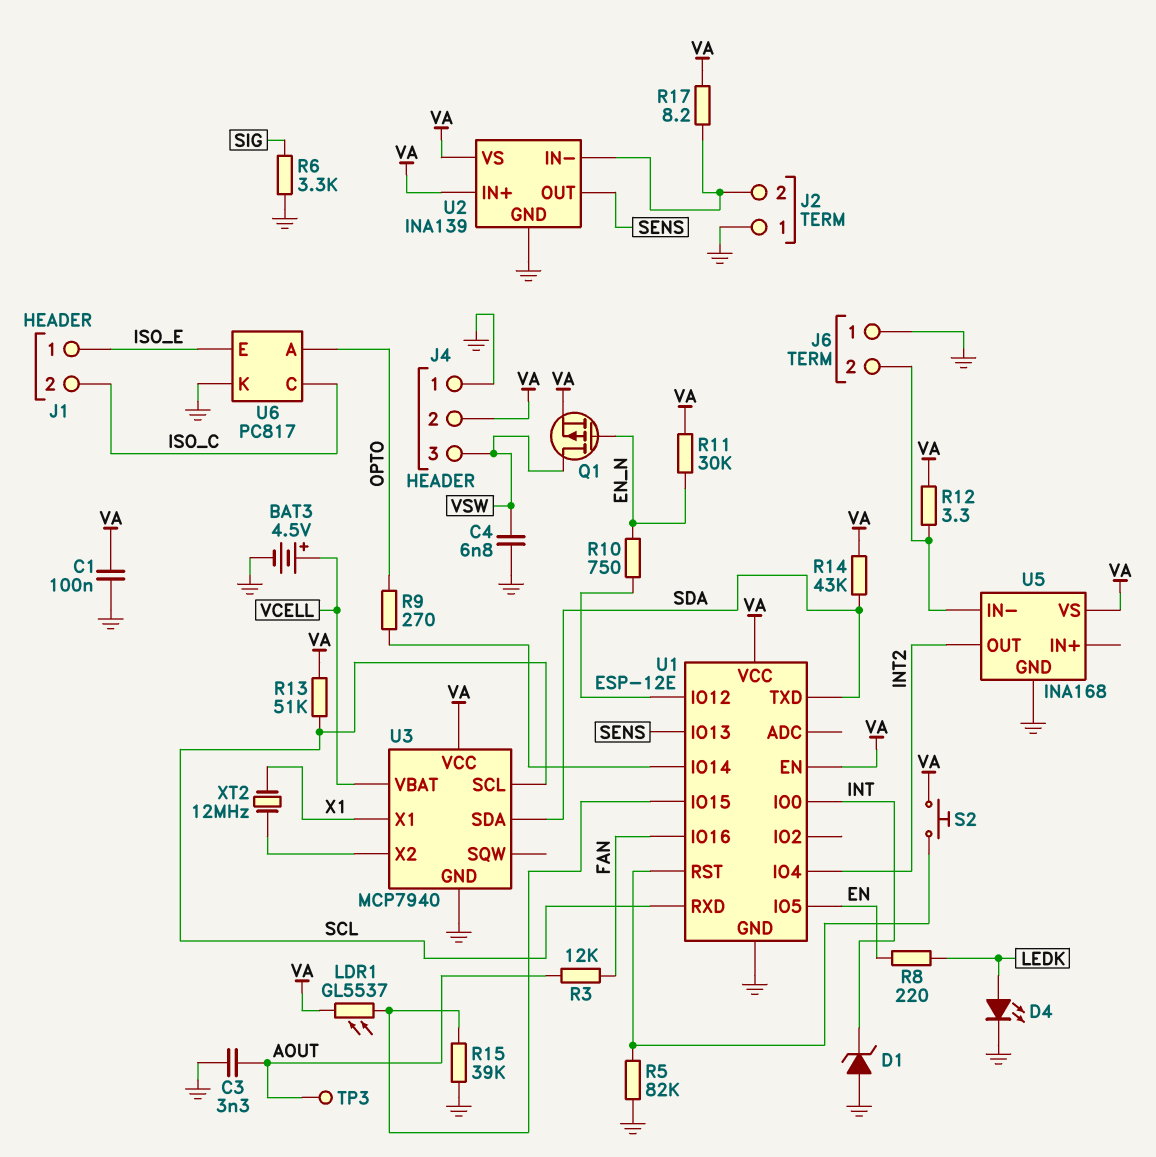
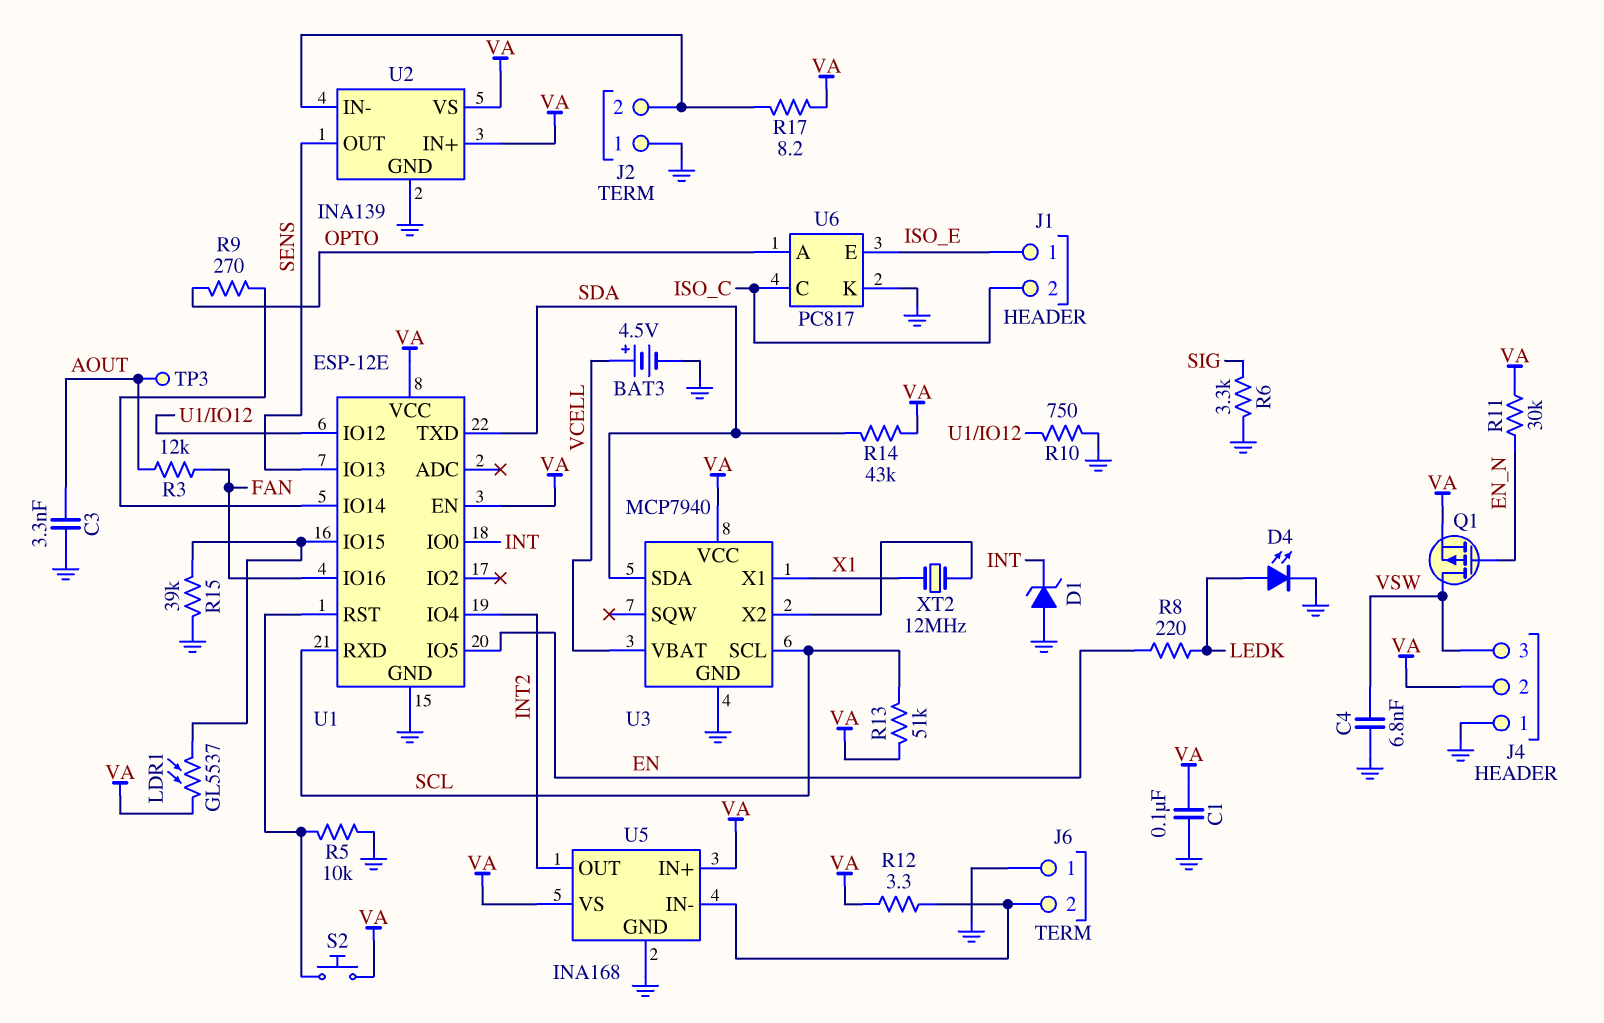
R5: 82k (GND, U1/RST) -> 10k (GND, U1/RST)
R10: 750 (EN_N, U1/IO12) -> 750 (GND, U1/IO12)
U5 pin IN+: none -> VA

